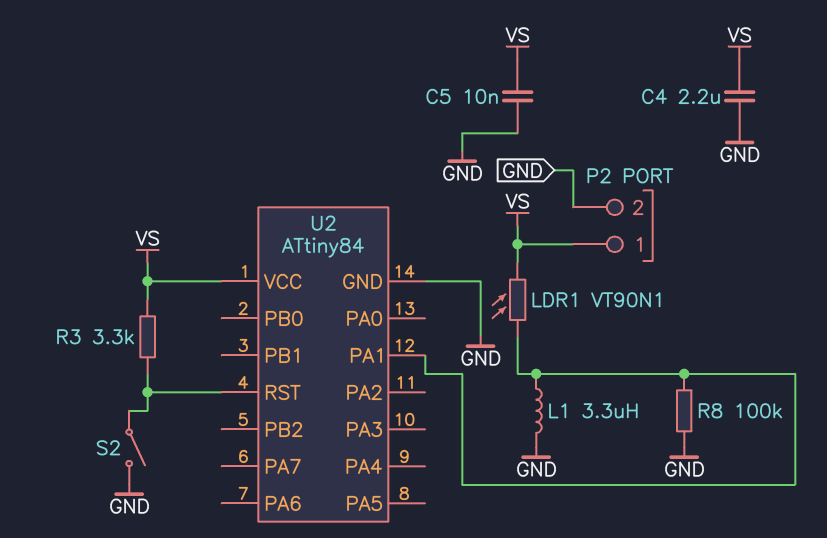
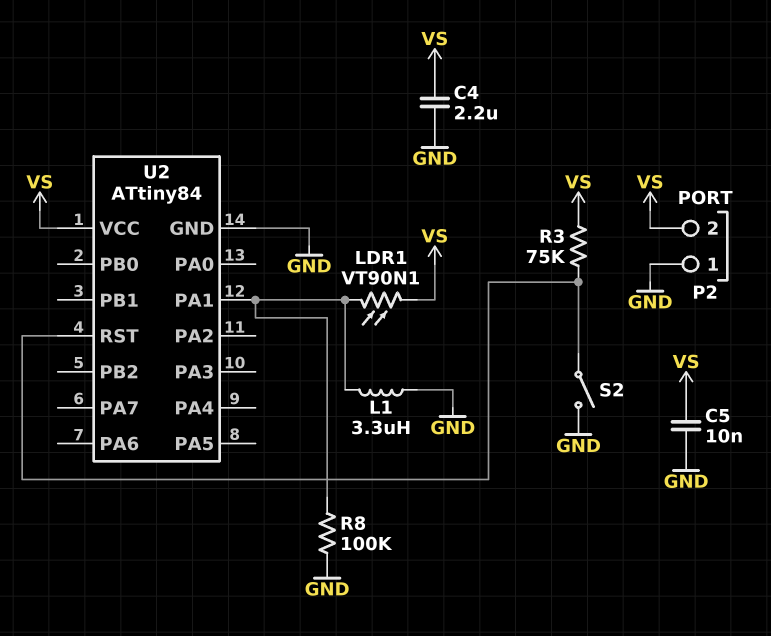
P2 pin 1: VS -> GND
P2 pin 2: GND -> VS
R3: 3.3k (U2/RST, VS) -> 75k (U2/RST, VS)

